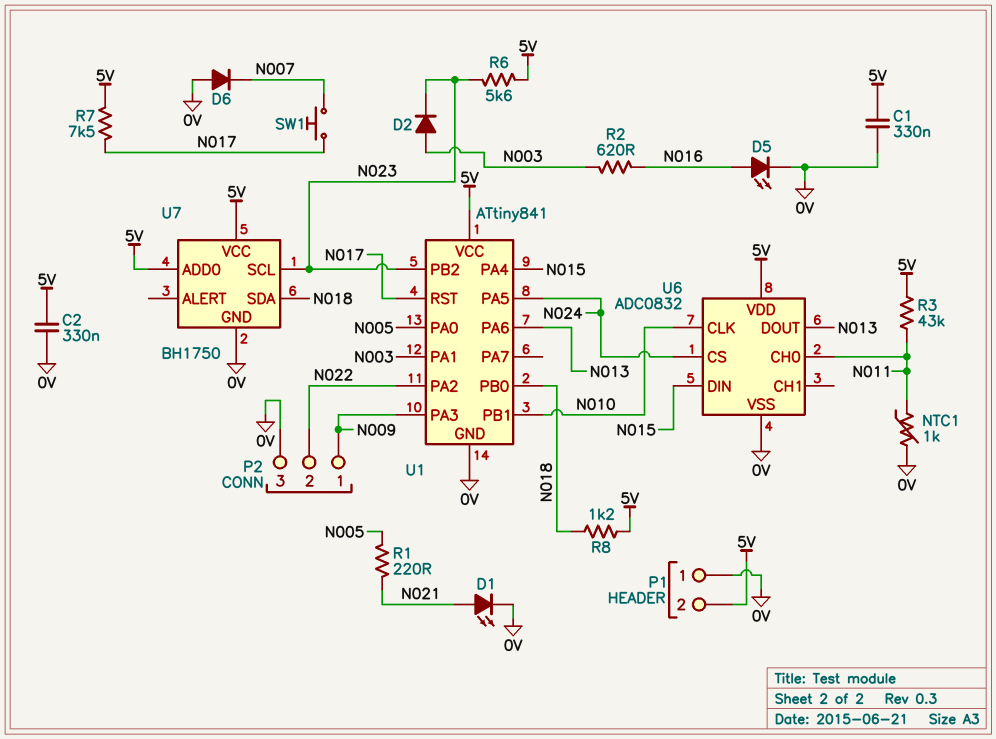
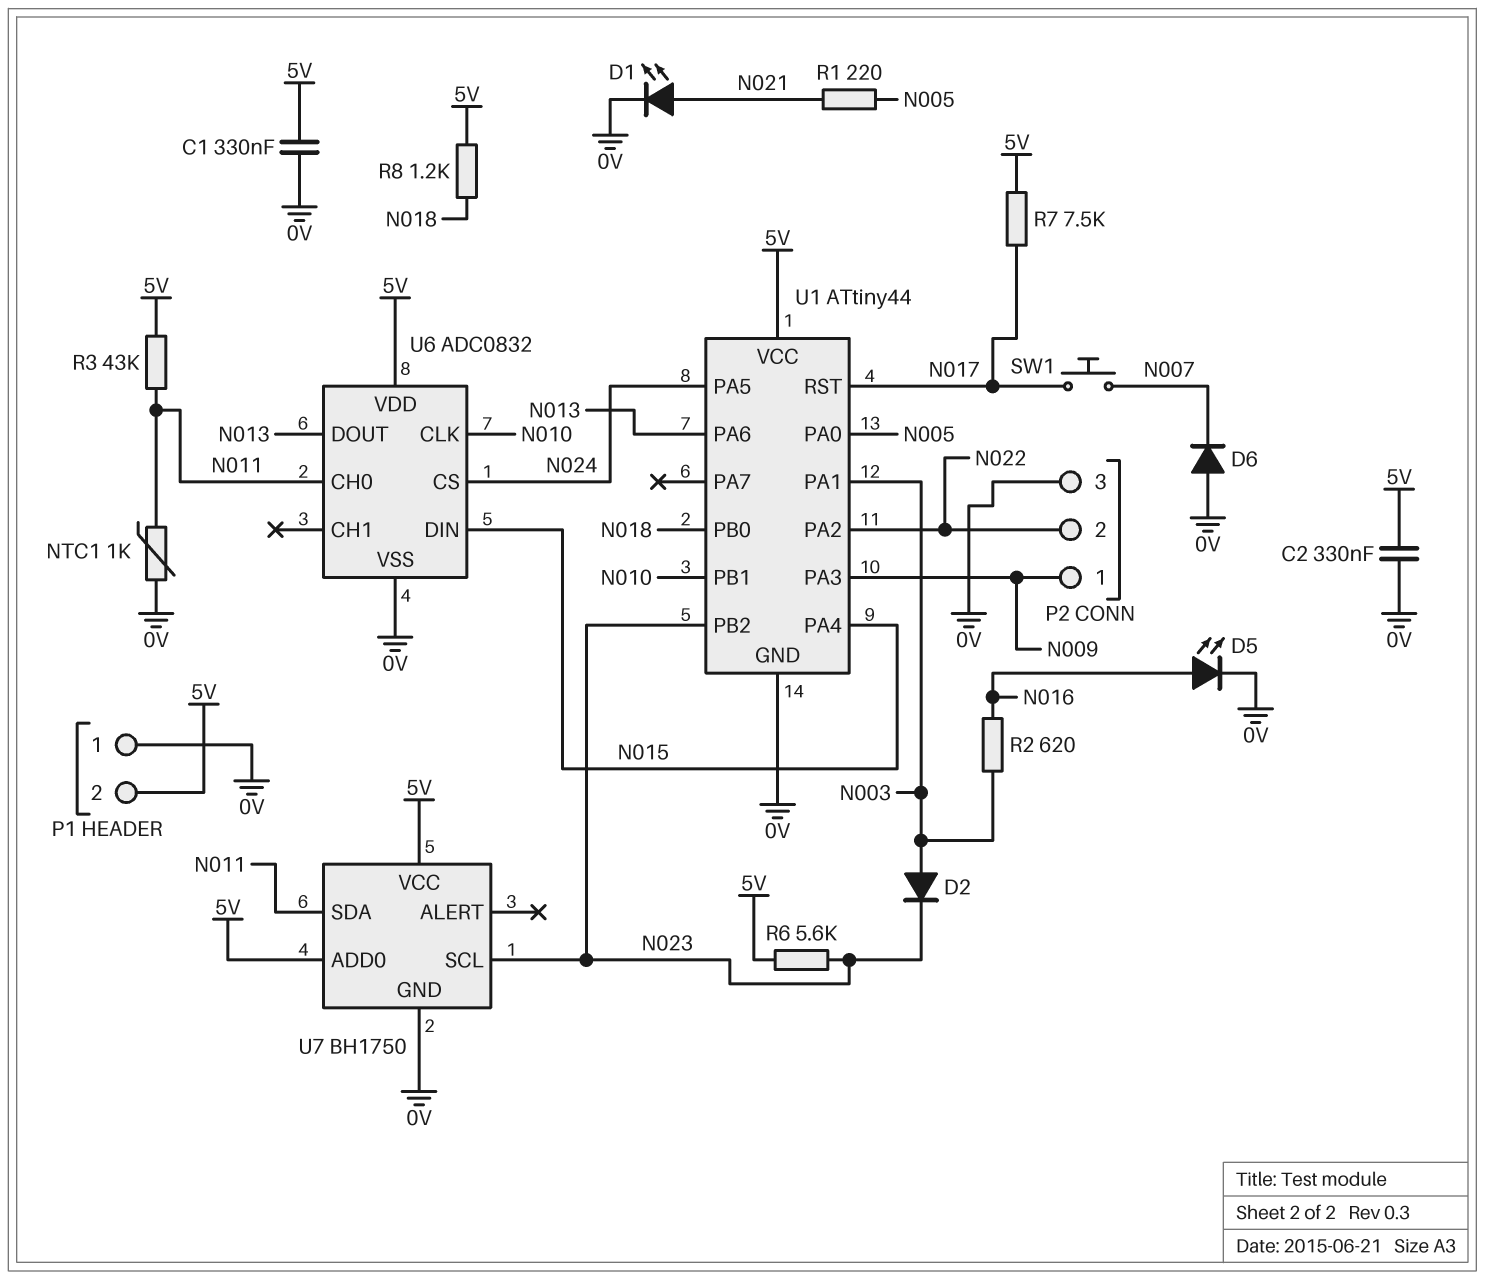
U1: ATtiny841 -> ATtiny44
U7 pin SDA: N018 -> N011

